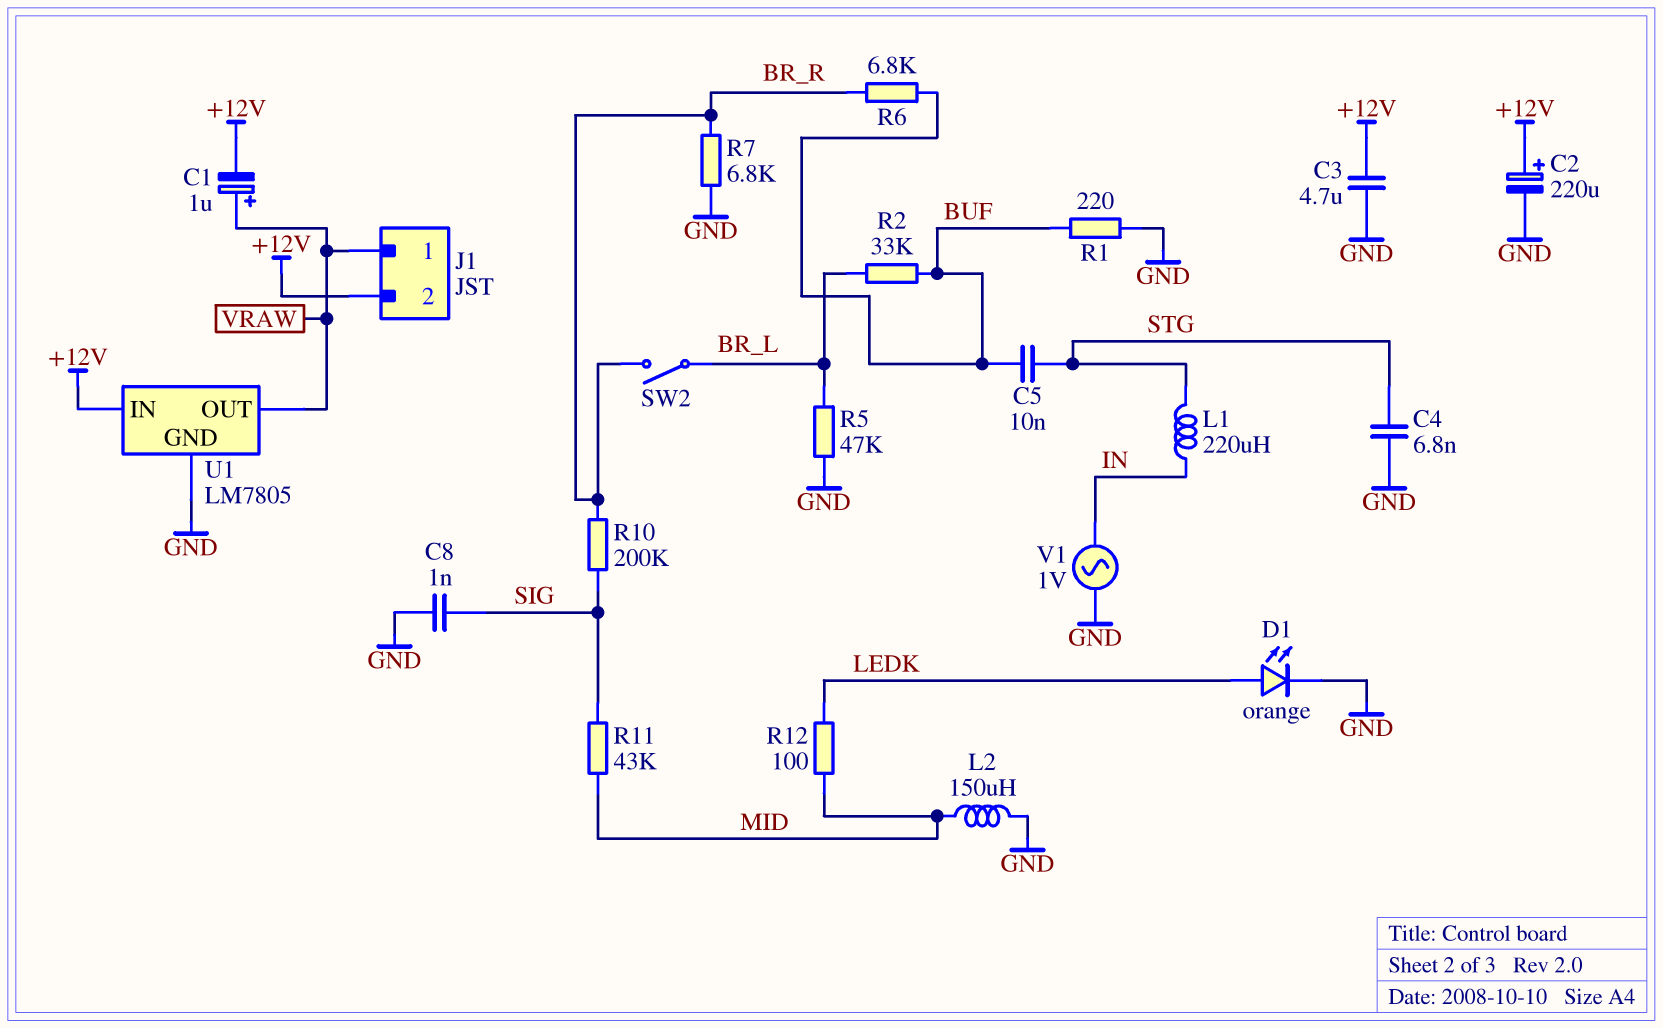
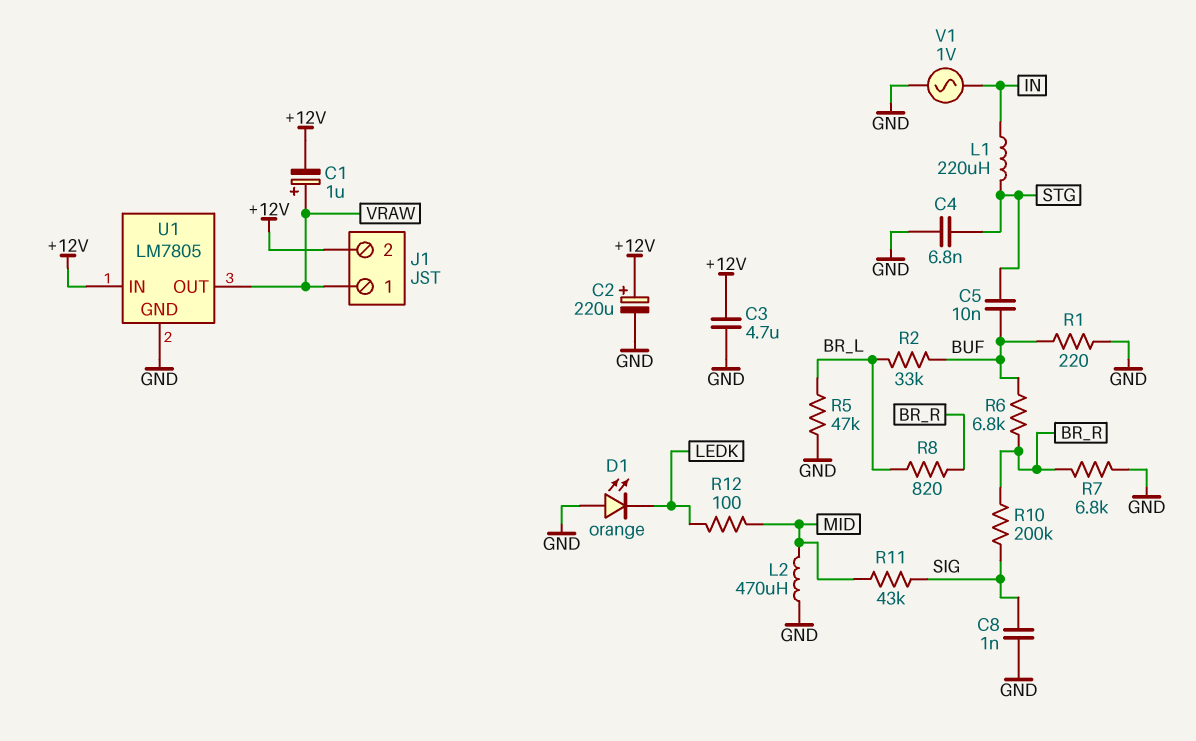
D1: LED orange (A LEDK, K GND) -> LED orange (A GND, K LEDK)
L2: 150uH (GND, MID) -> 470uH (GND, MID)
R8: none -> 820 (BR_L, BR_R)
SW2: switch (BR_L, BR_R) -> none

